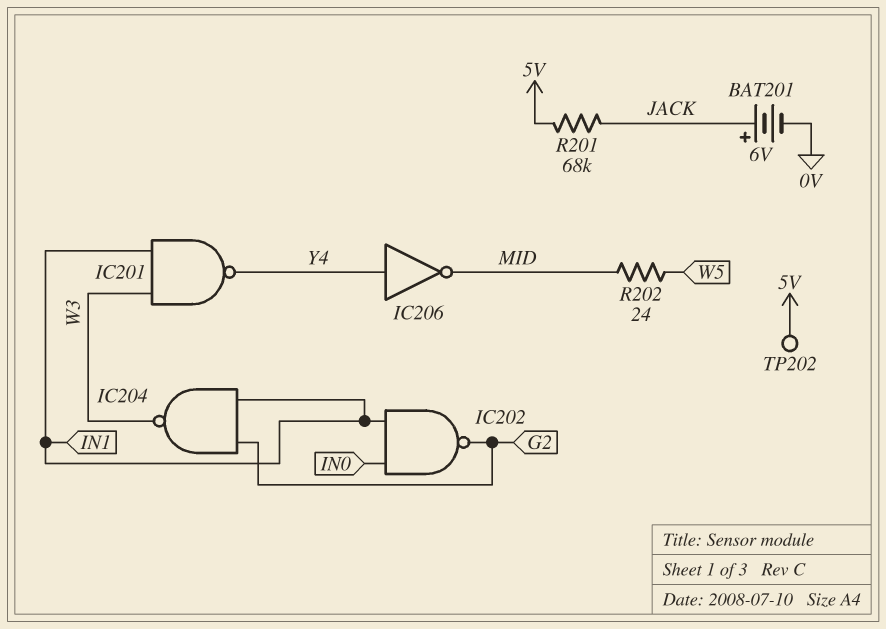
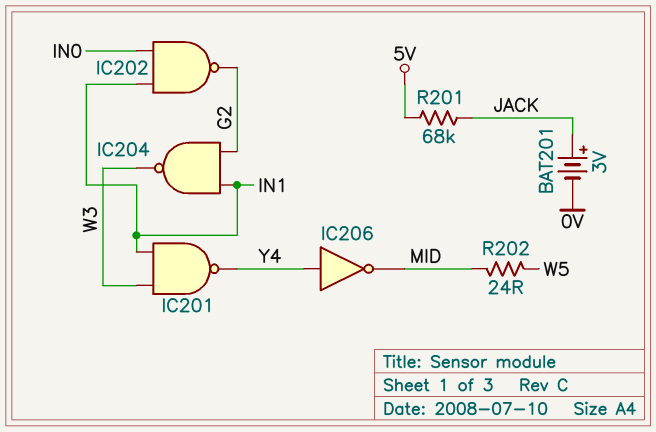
BAT201: 6V (plus JACK, minus 0V) -> 3V (plus JACK, minus 0V)
TP202: test point (5V) -> none

